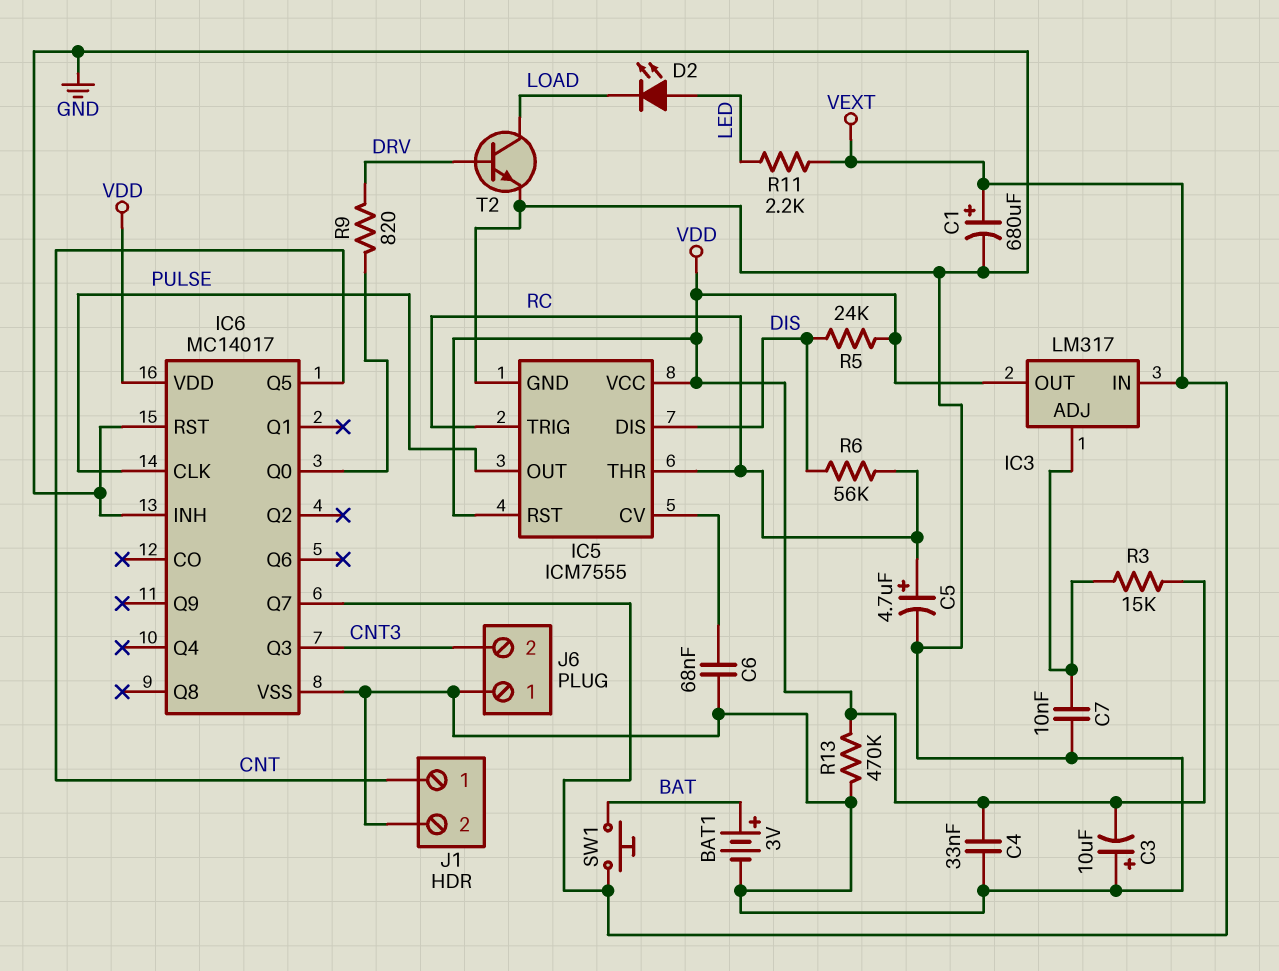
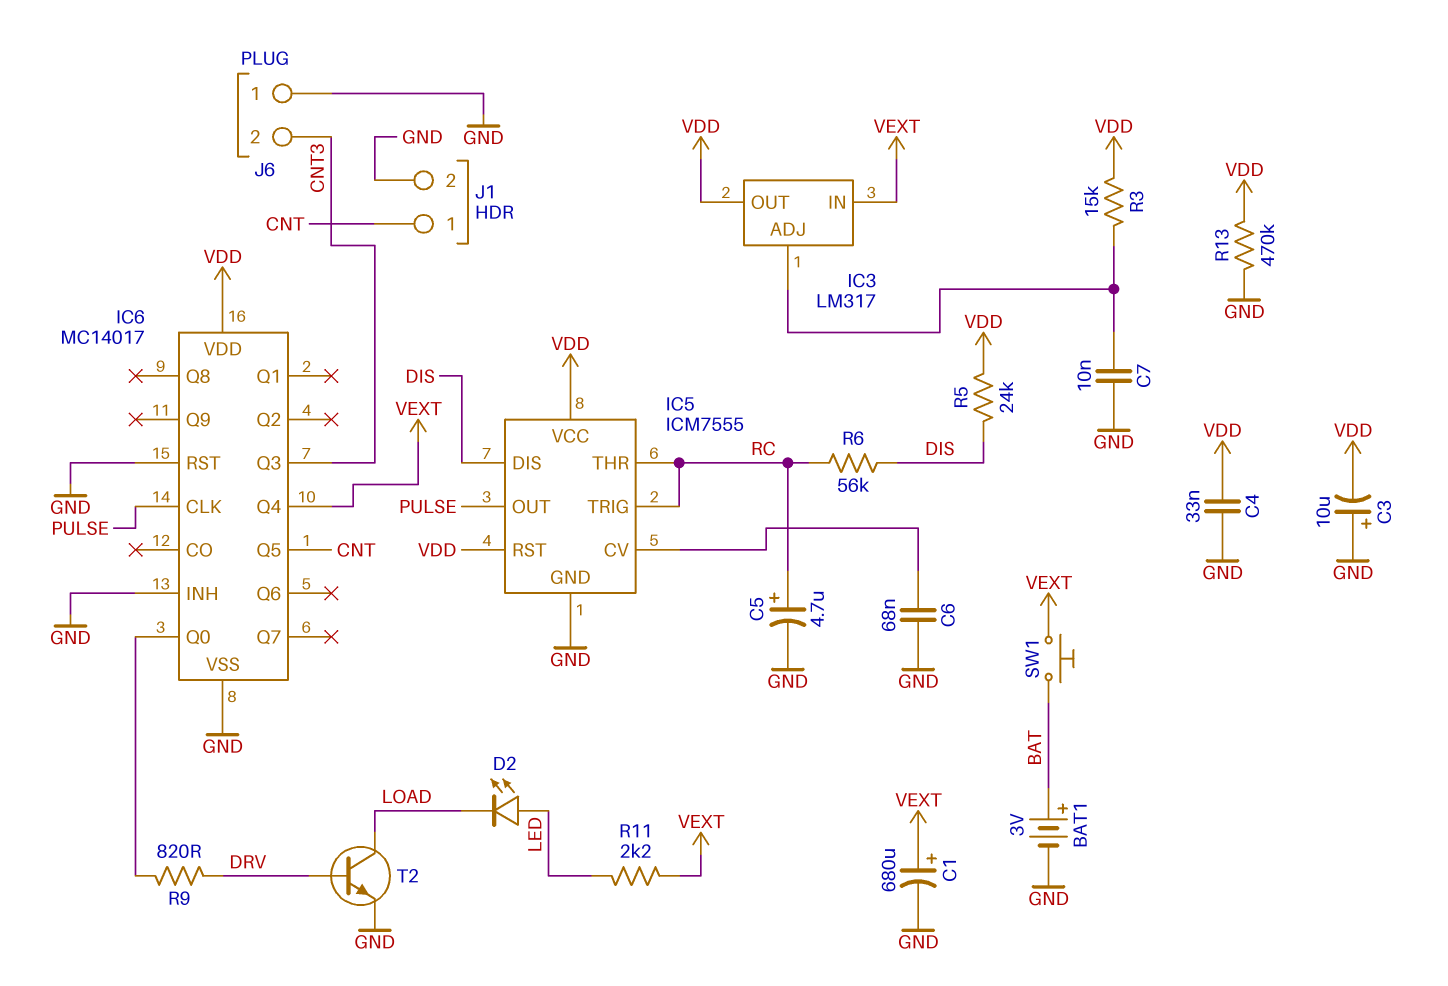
IC6 pin Q4: none -> VEXT
IC6 pin Q7: VEXT -> none

